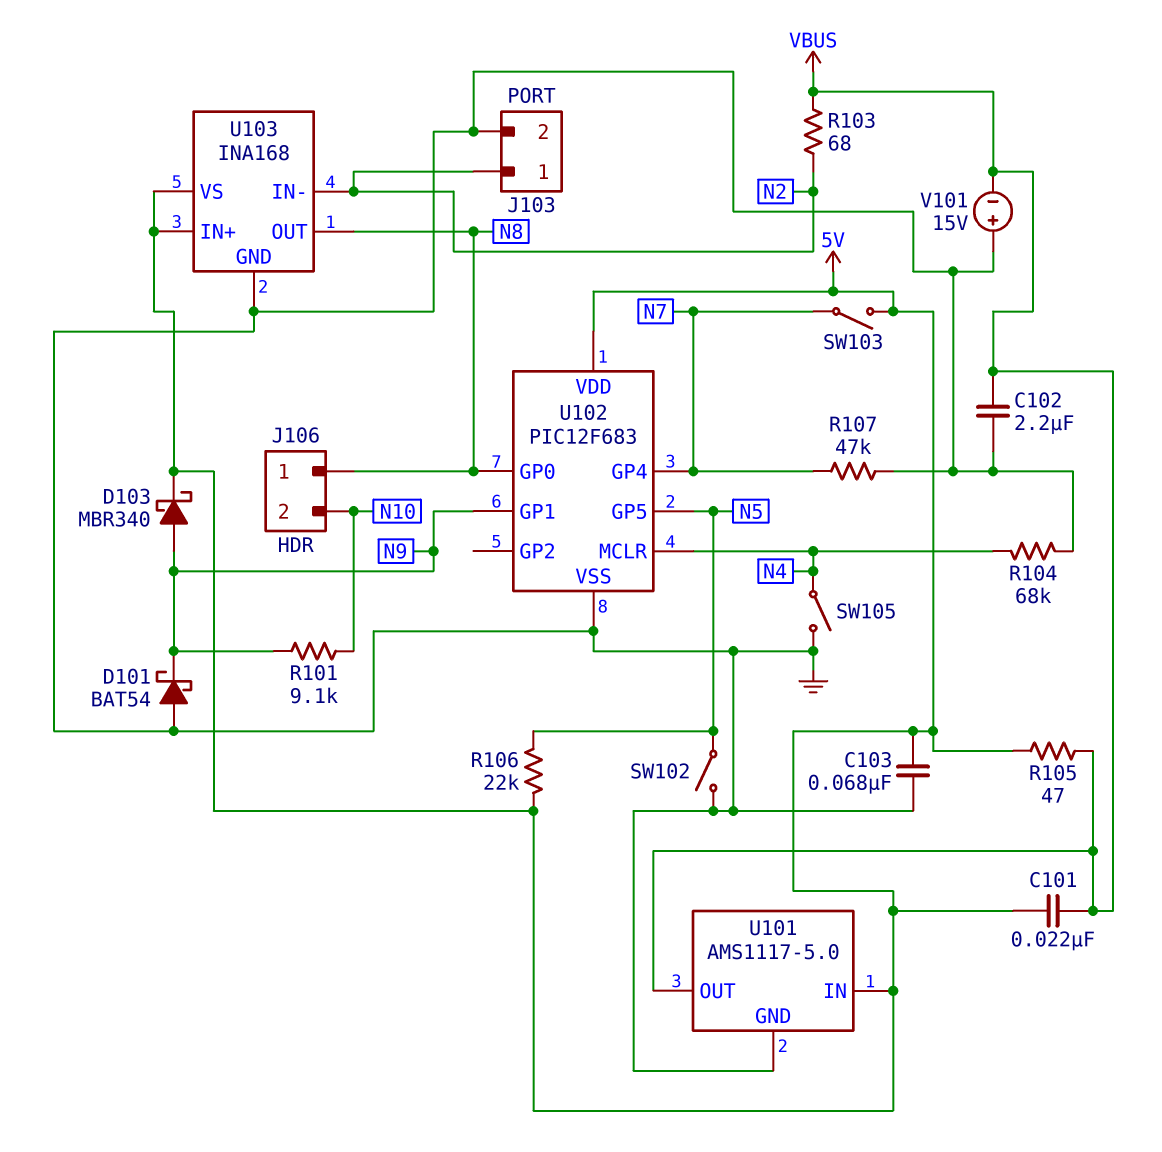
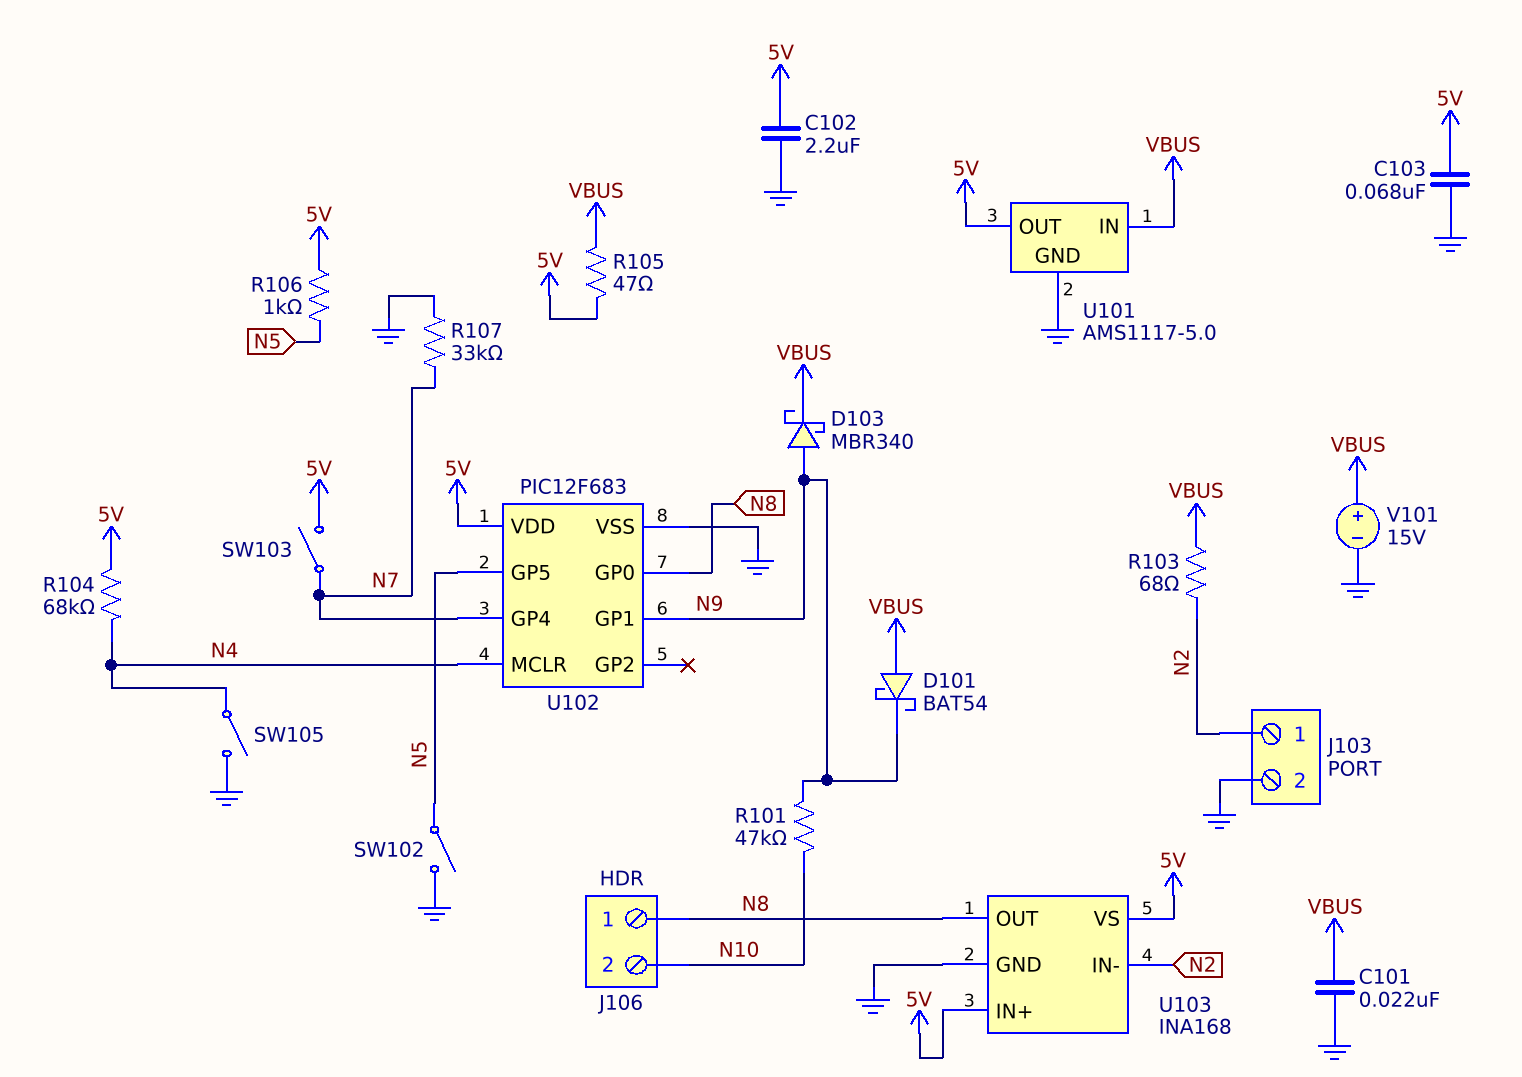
C101: 22nF (5V, VBUS) -> 22nF (GND, VBUS)
C102: 2.2uF (GND, VBUS) -> 2.2uF (5V, GND)
D101: schottky BAT54 (A GND, K N9) -> schottky BAT54 (A VBUS, K N9)
D103: schottky MBR340 (A N9, K 5V) -> schottky MBR340 (A N9, K VBUS)
R101: 9.1k (N9, N10) -> 47k (N9, N10)
R104: 68k (GND, N4) -> 68k (5V, N4)
R106: 22k (5V, N5) -> 1k (5V, N5)
R107: 47k (GND, N7) -> 33k (GND, N7)
U101 pin IN: 5V -> VBUS
U101 pin OUT: VBUS -> 5V
V101: 15V (plus GND, minus VBUS) -> 15V (plus VBUS, minus GND)

